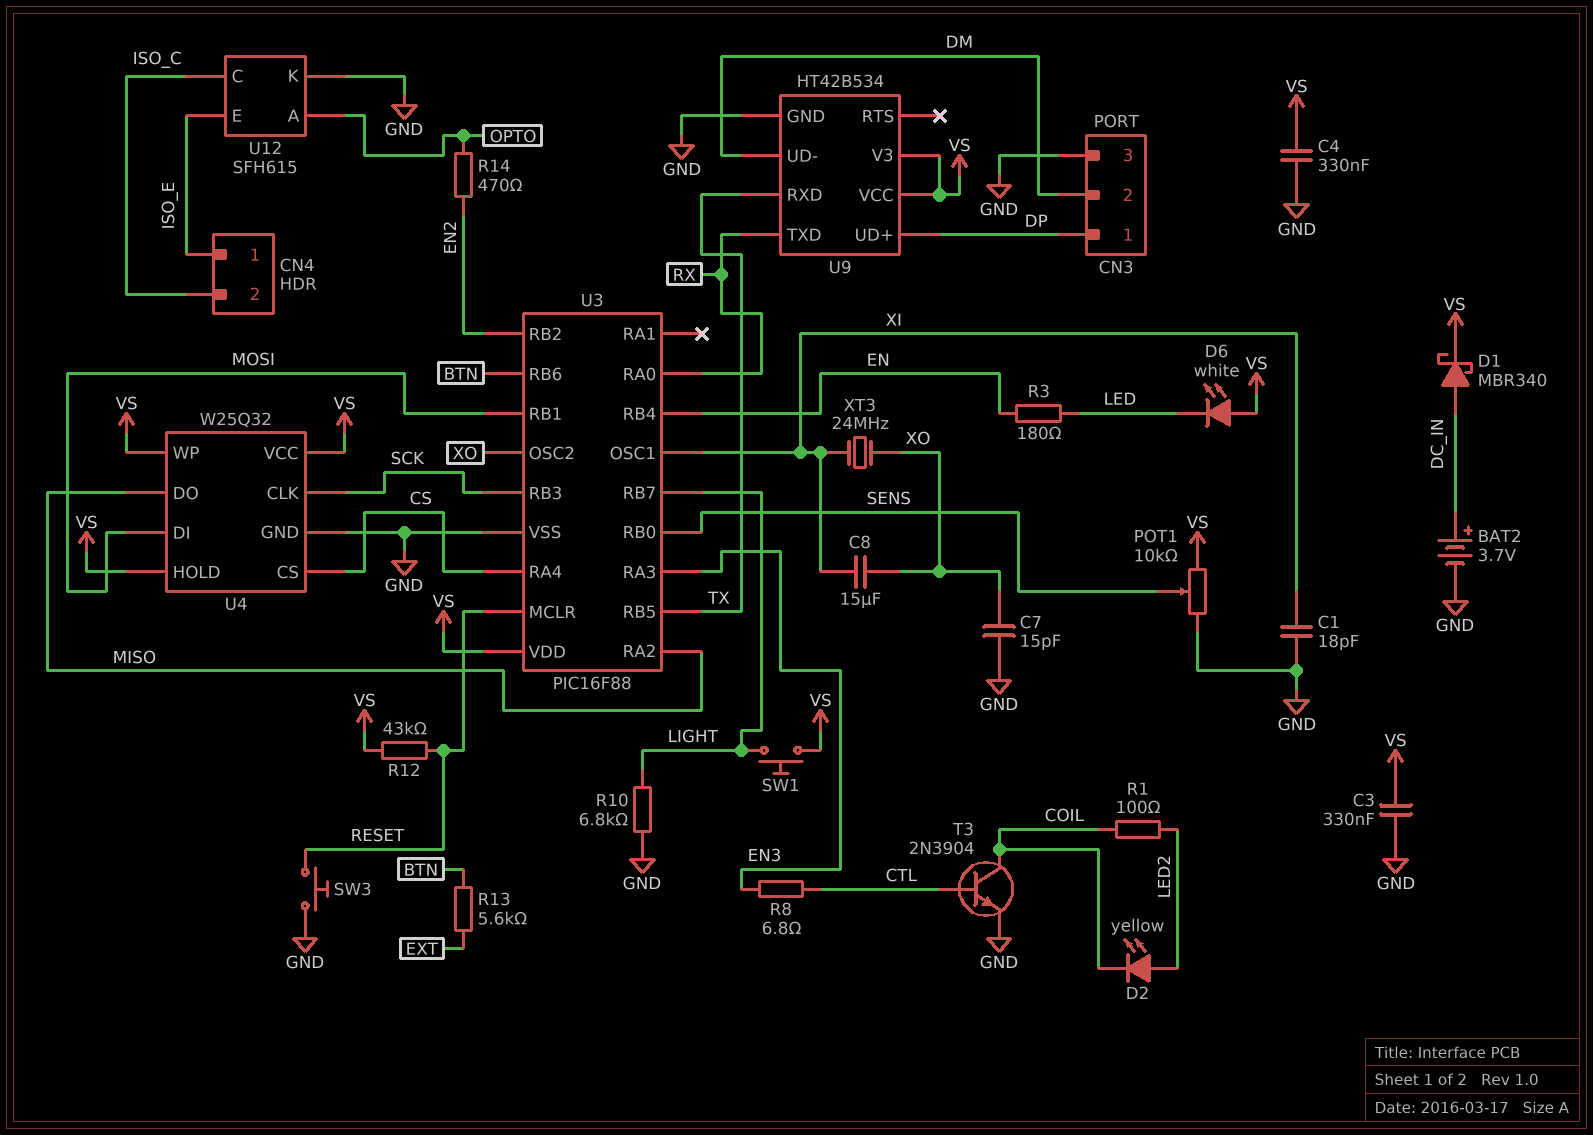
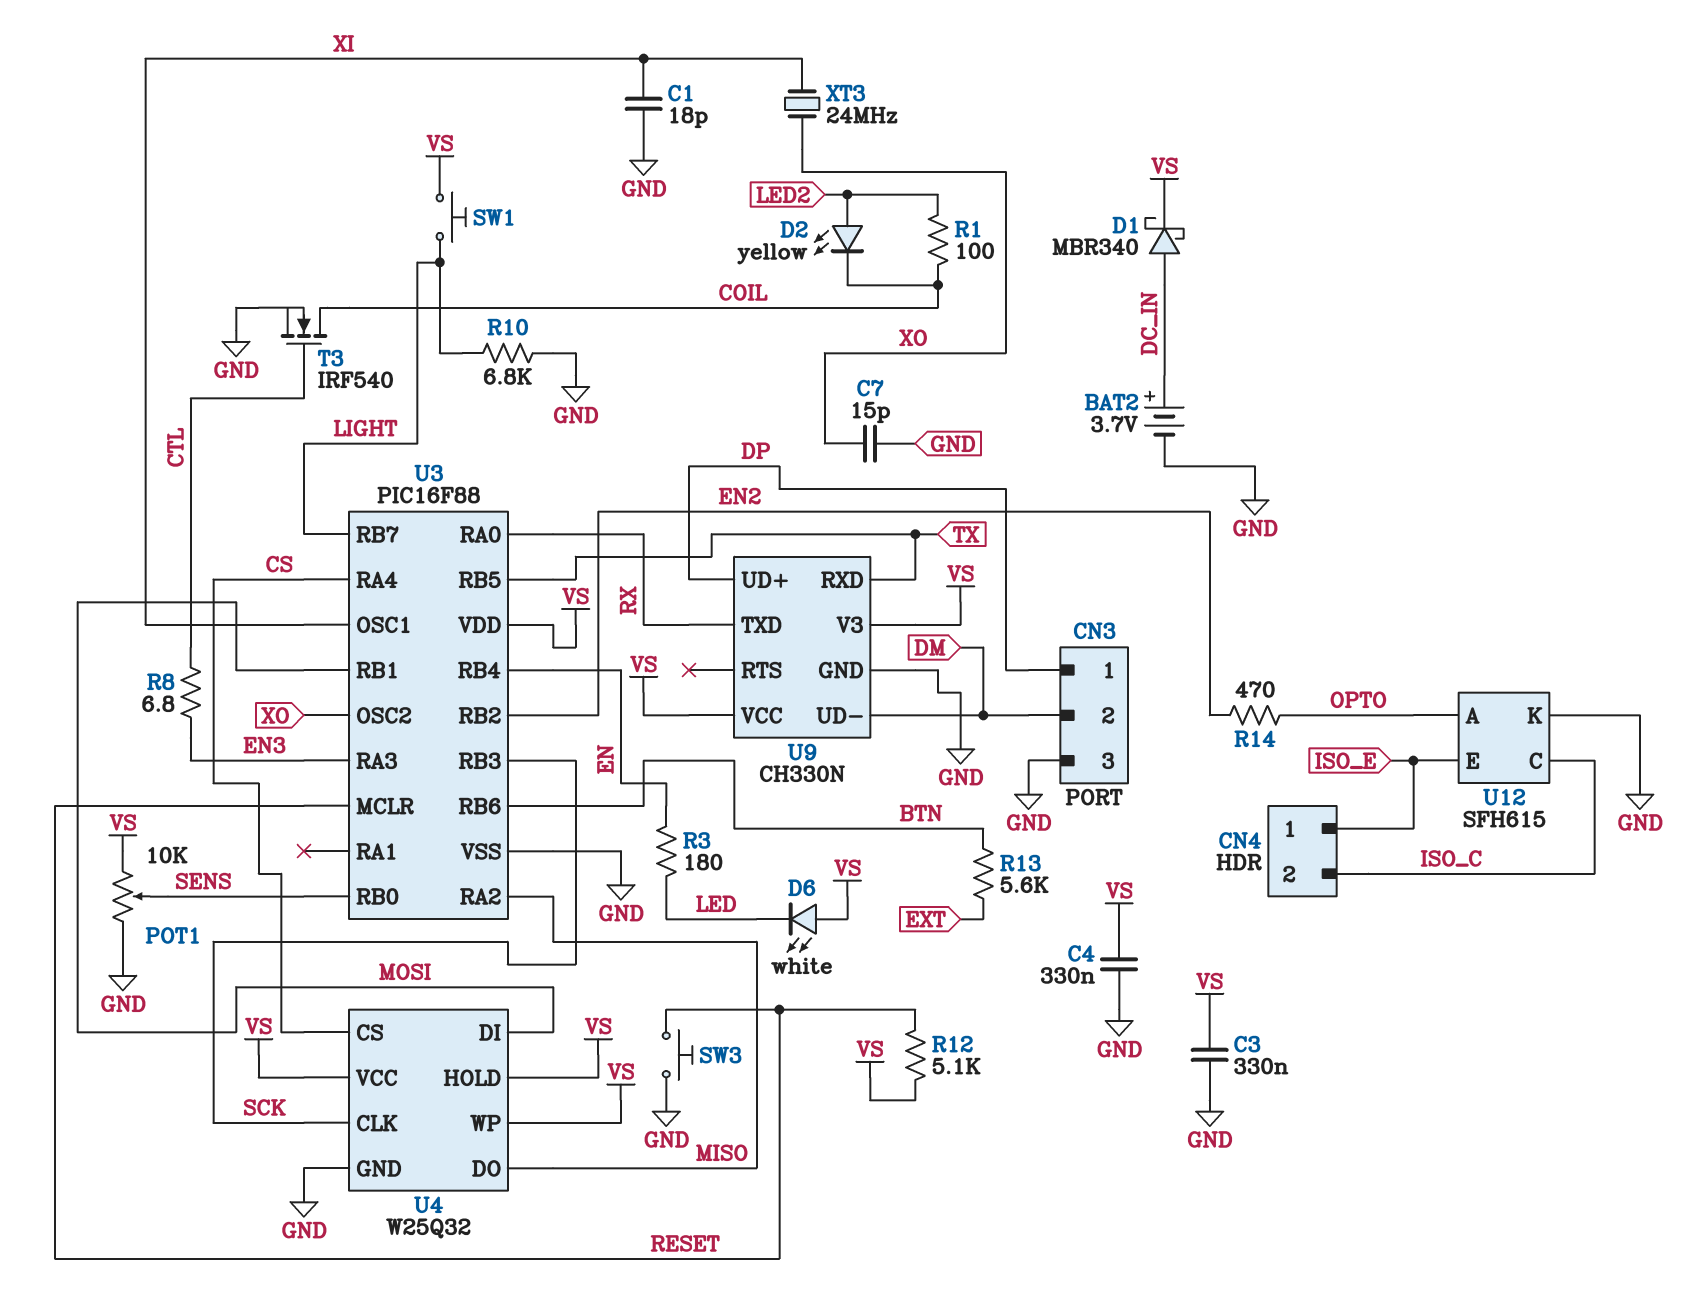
C8: 15uF (XI, XO) -> none
R12: 43k (RESET, VS) -> 5.1k (RESET, VS)
T3: NPN 2N3904 (B CTL, C COIL, E GND) -> NMOS IRF540 (G CTL, D COIL, S GND)
U9: HT42B534 -> CH330N

